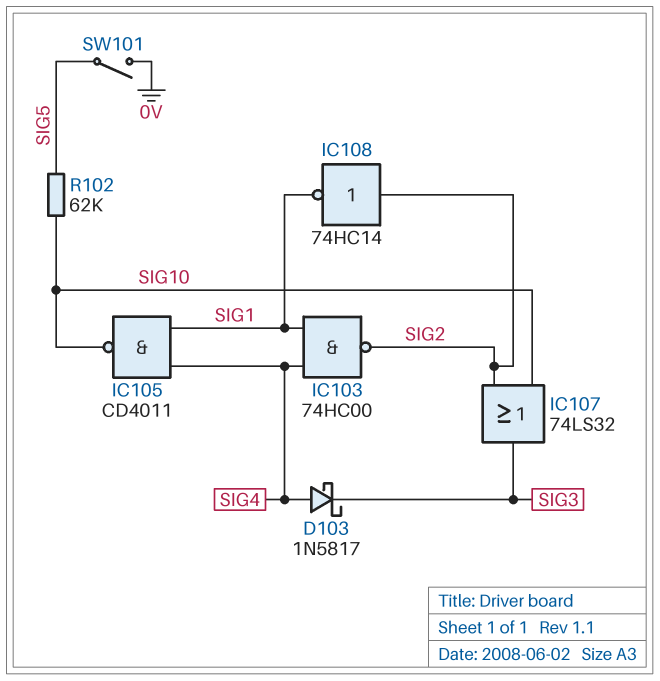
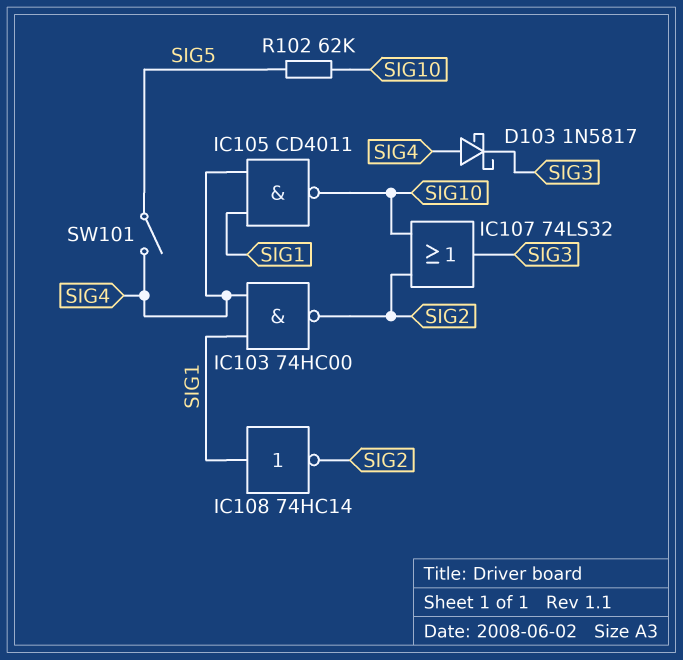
IC108: NOT 74HC14 (in SIG2, out SIG1) -> NOT 74HC14 (in SIG1, out SIG2)
SW101: switch (0V, SIG5) -> switch (SIG4, SIG5)

